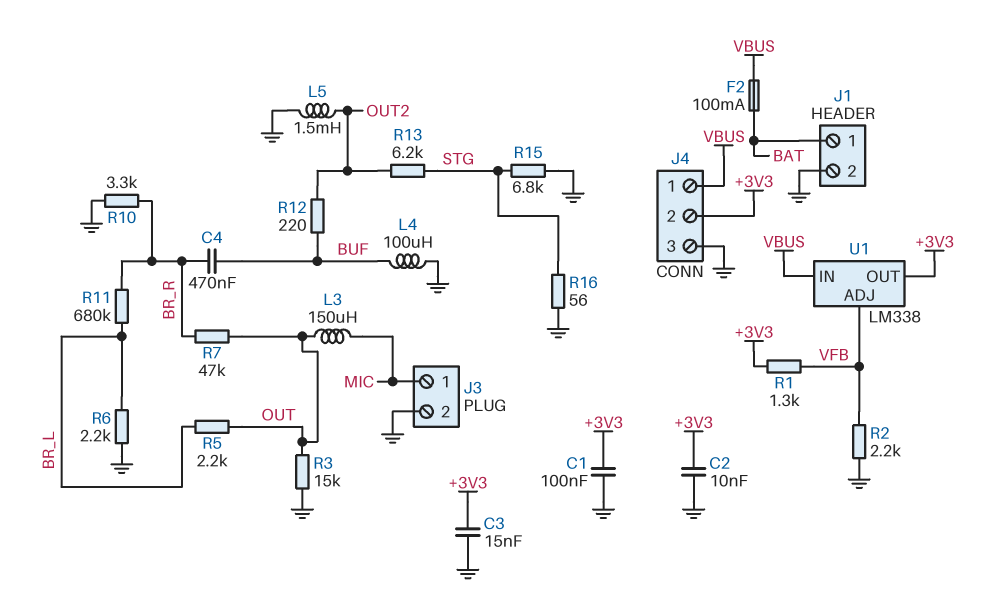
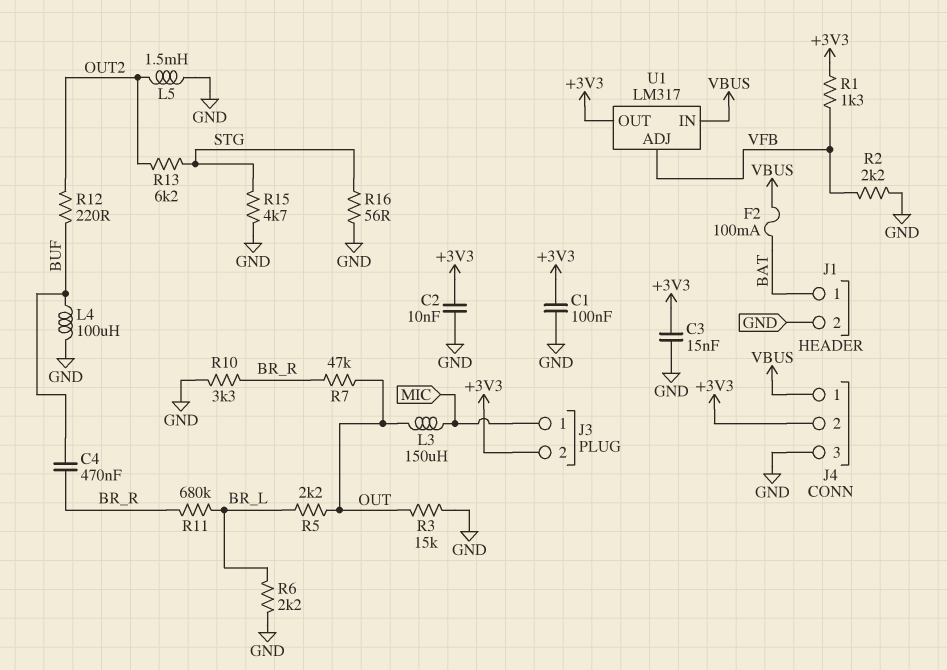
J3 pin 2: GND -> +3V3
R15: 6.8k (GND, STG) -> 4.7k (GND, STG)
U1: LM338 -> LM317

